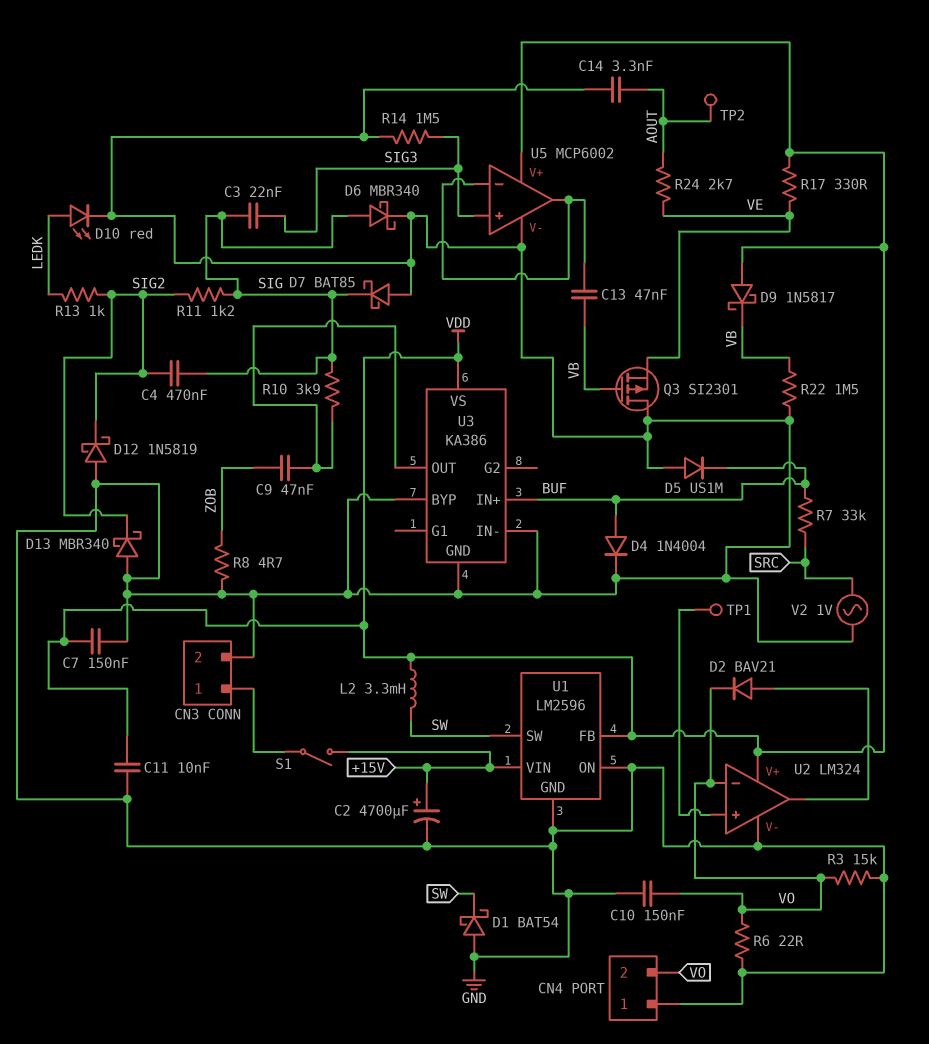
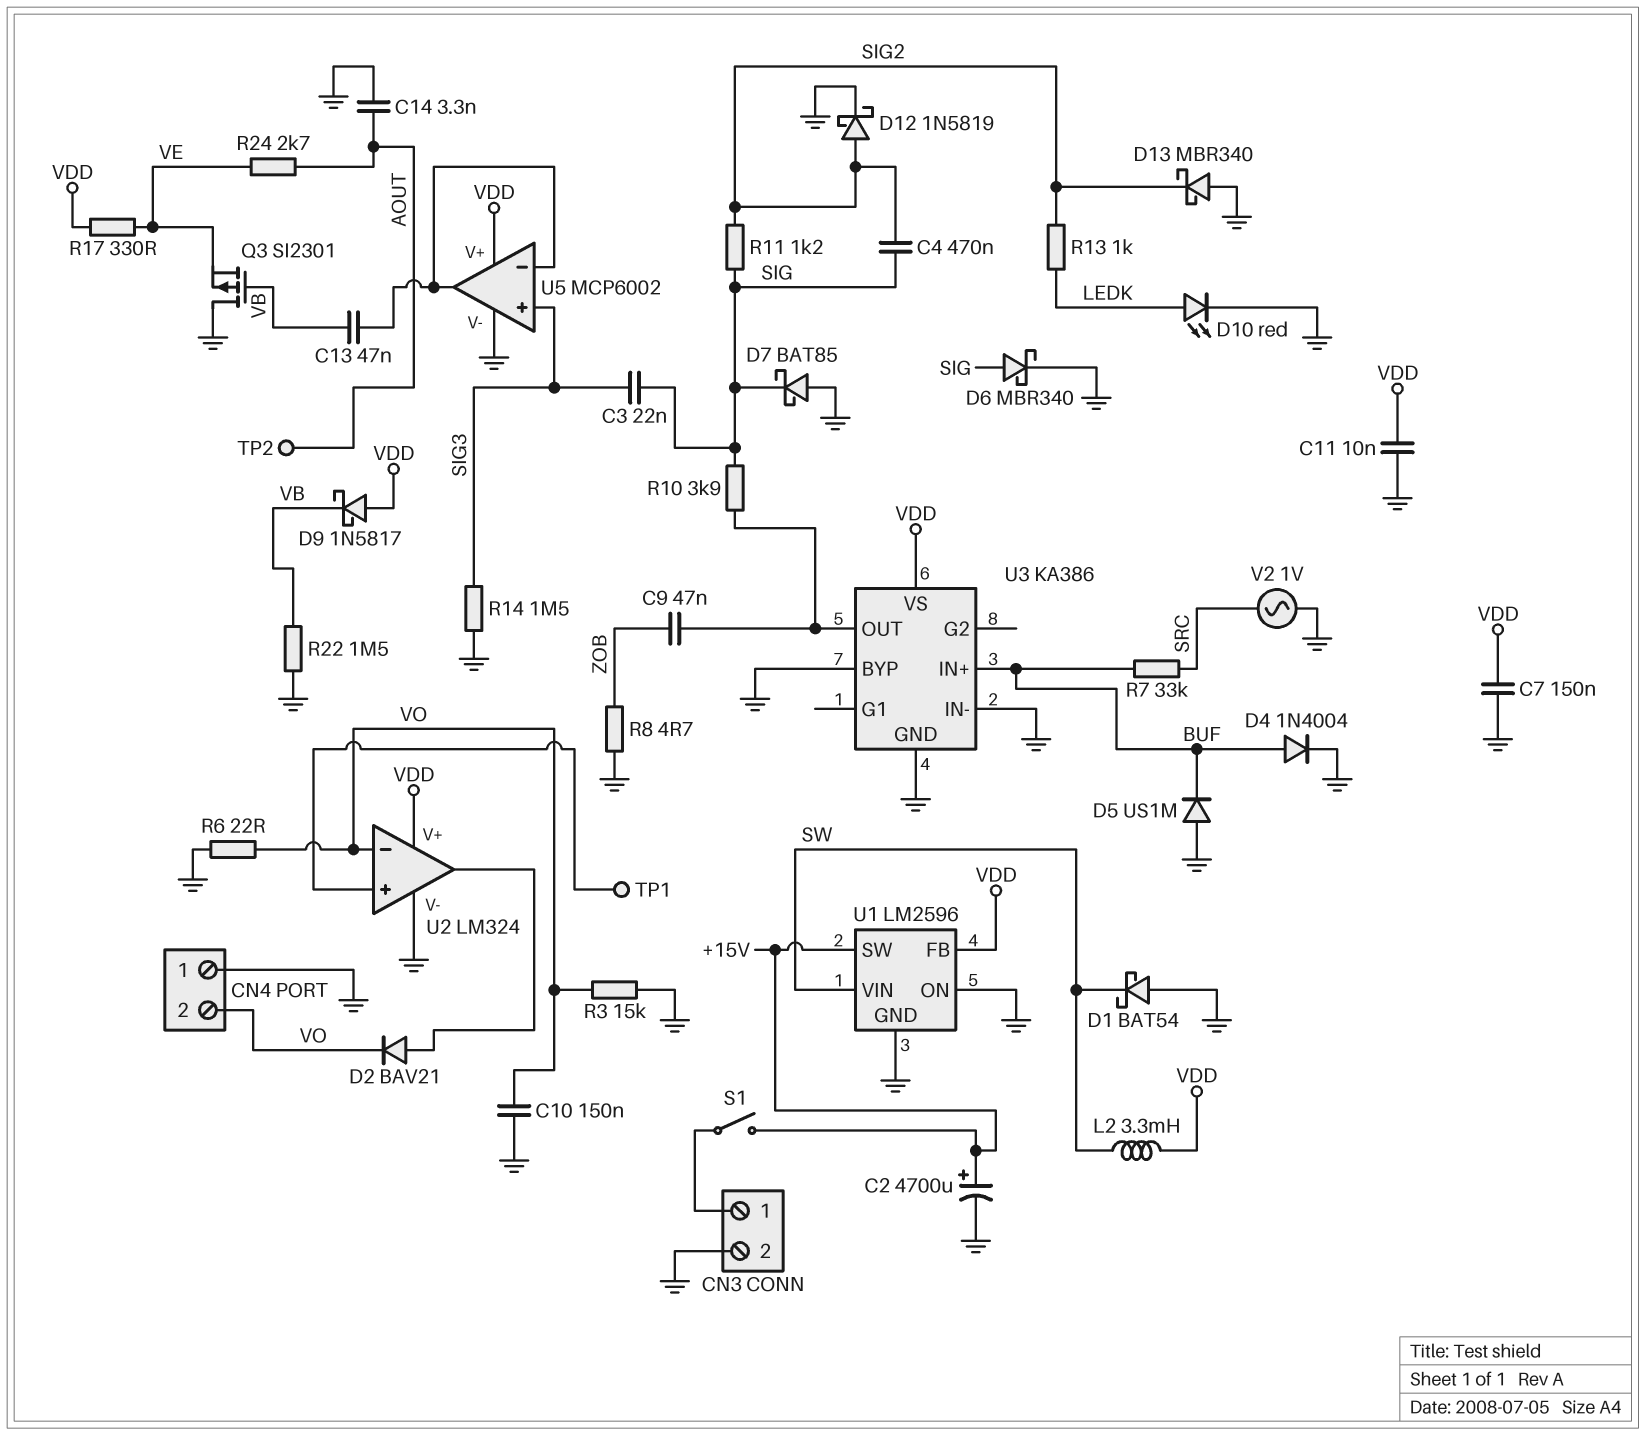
D12: schottky 1N5819 (A GND, K SIG2) -> schottky 1N5819 (A SIG2, K GND)
U1 pin SW: SW -> +15V
U1 pin VIN: +15V -> SW

